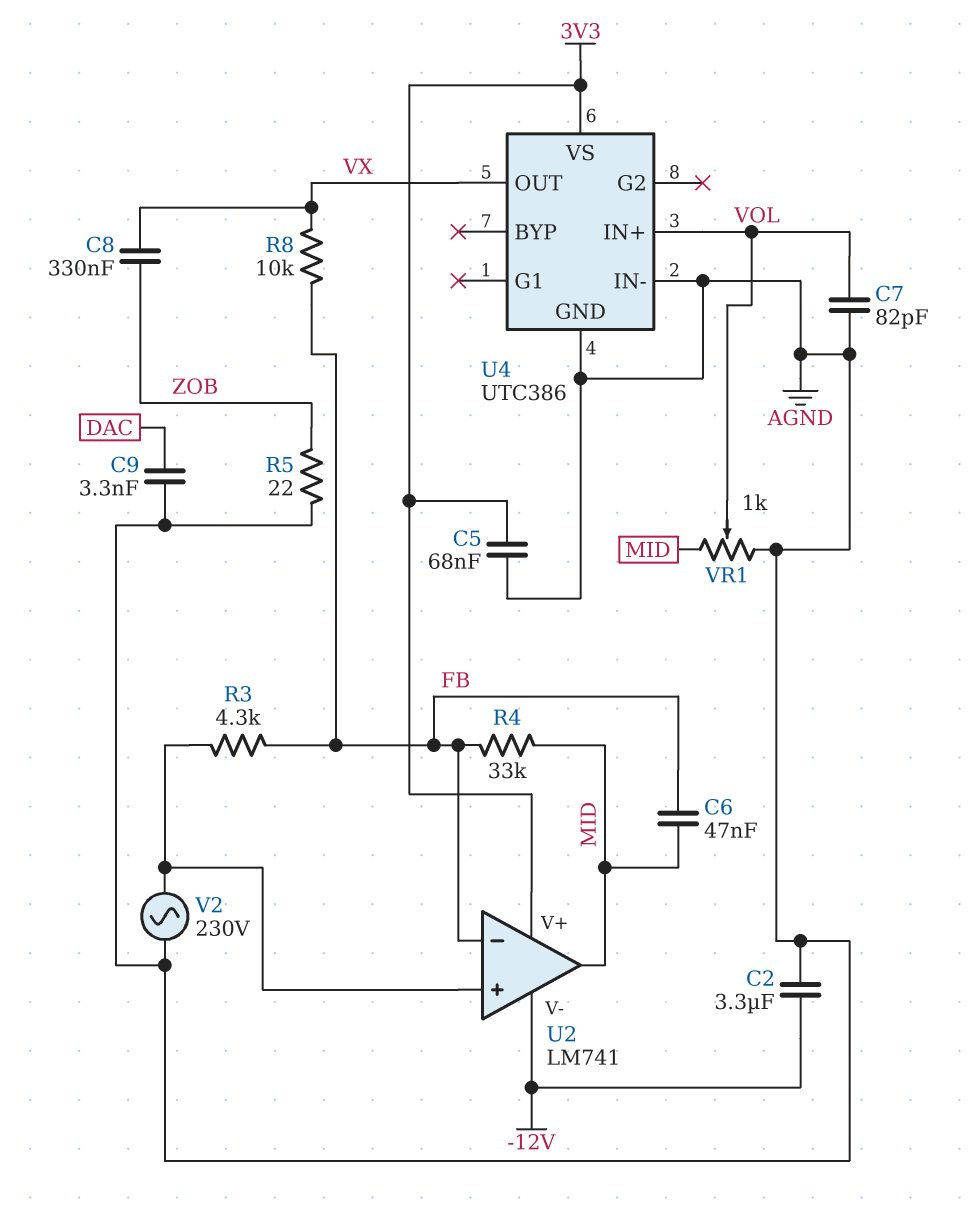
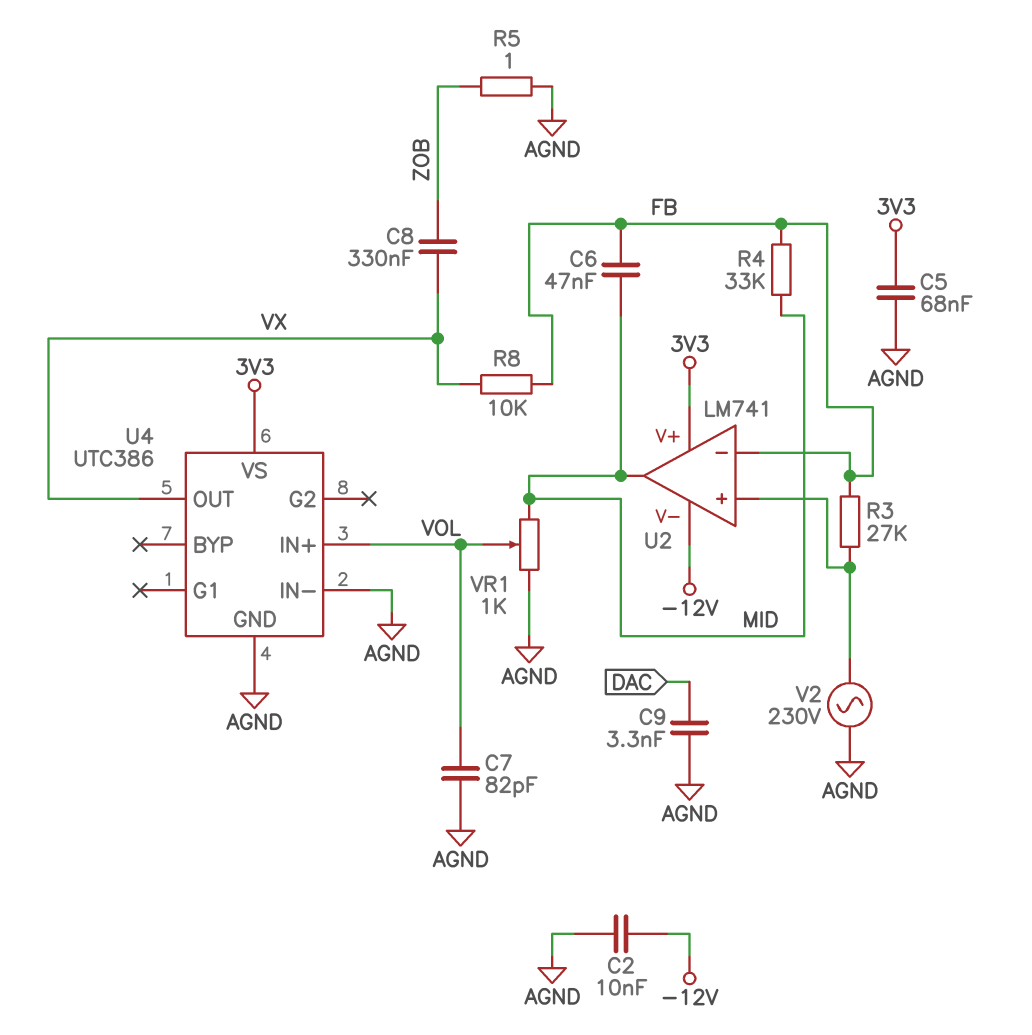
C2: 3.3uF (-12V, AGND) -> 10nF (-12V, AGND)
R3: 4.3k (FB, U2/in+) -> 27k (FB, U2/in+)
R5: 22 (AGND, ZOB) -> 1 (AGND, ZOB)

